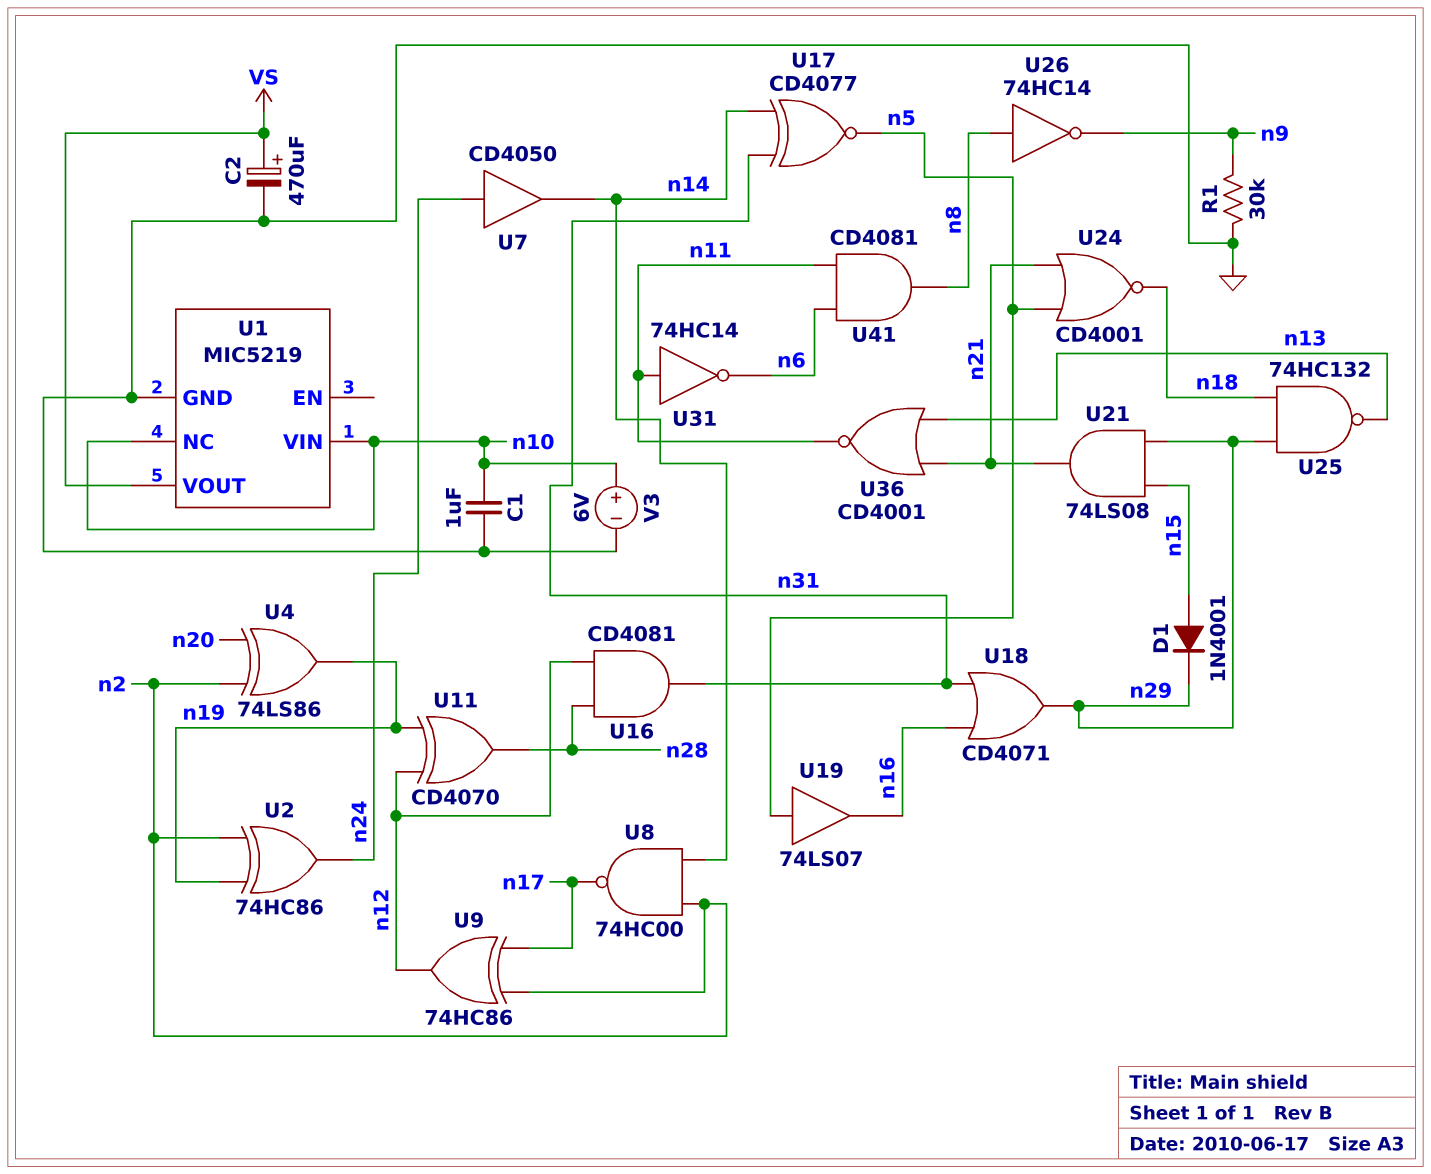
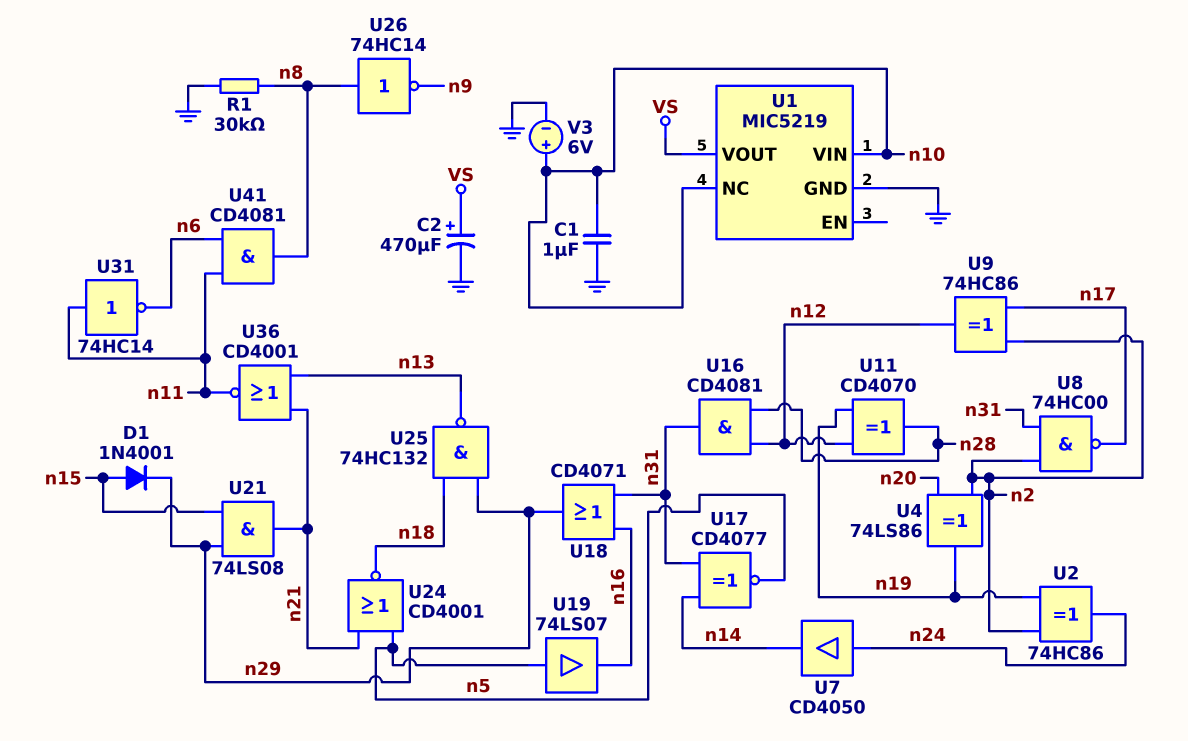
R1: 30k (GND, n9) -> 30k (GND, n8)
U8: NAND 74HC00 (in n2, in n14, out n17) -> NAND 74HC00 (in n2, in n31, out n17)

